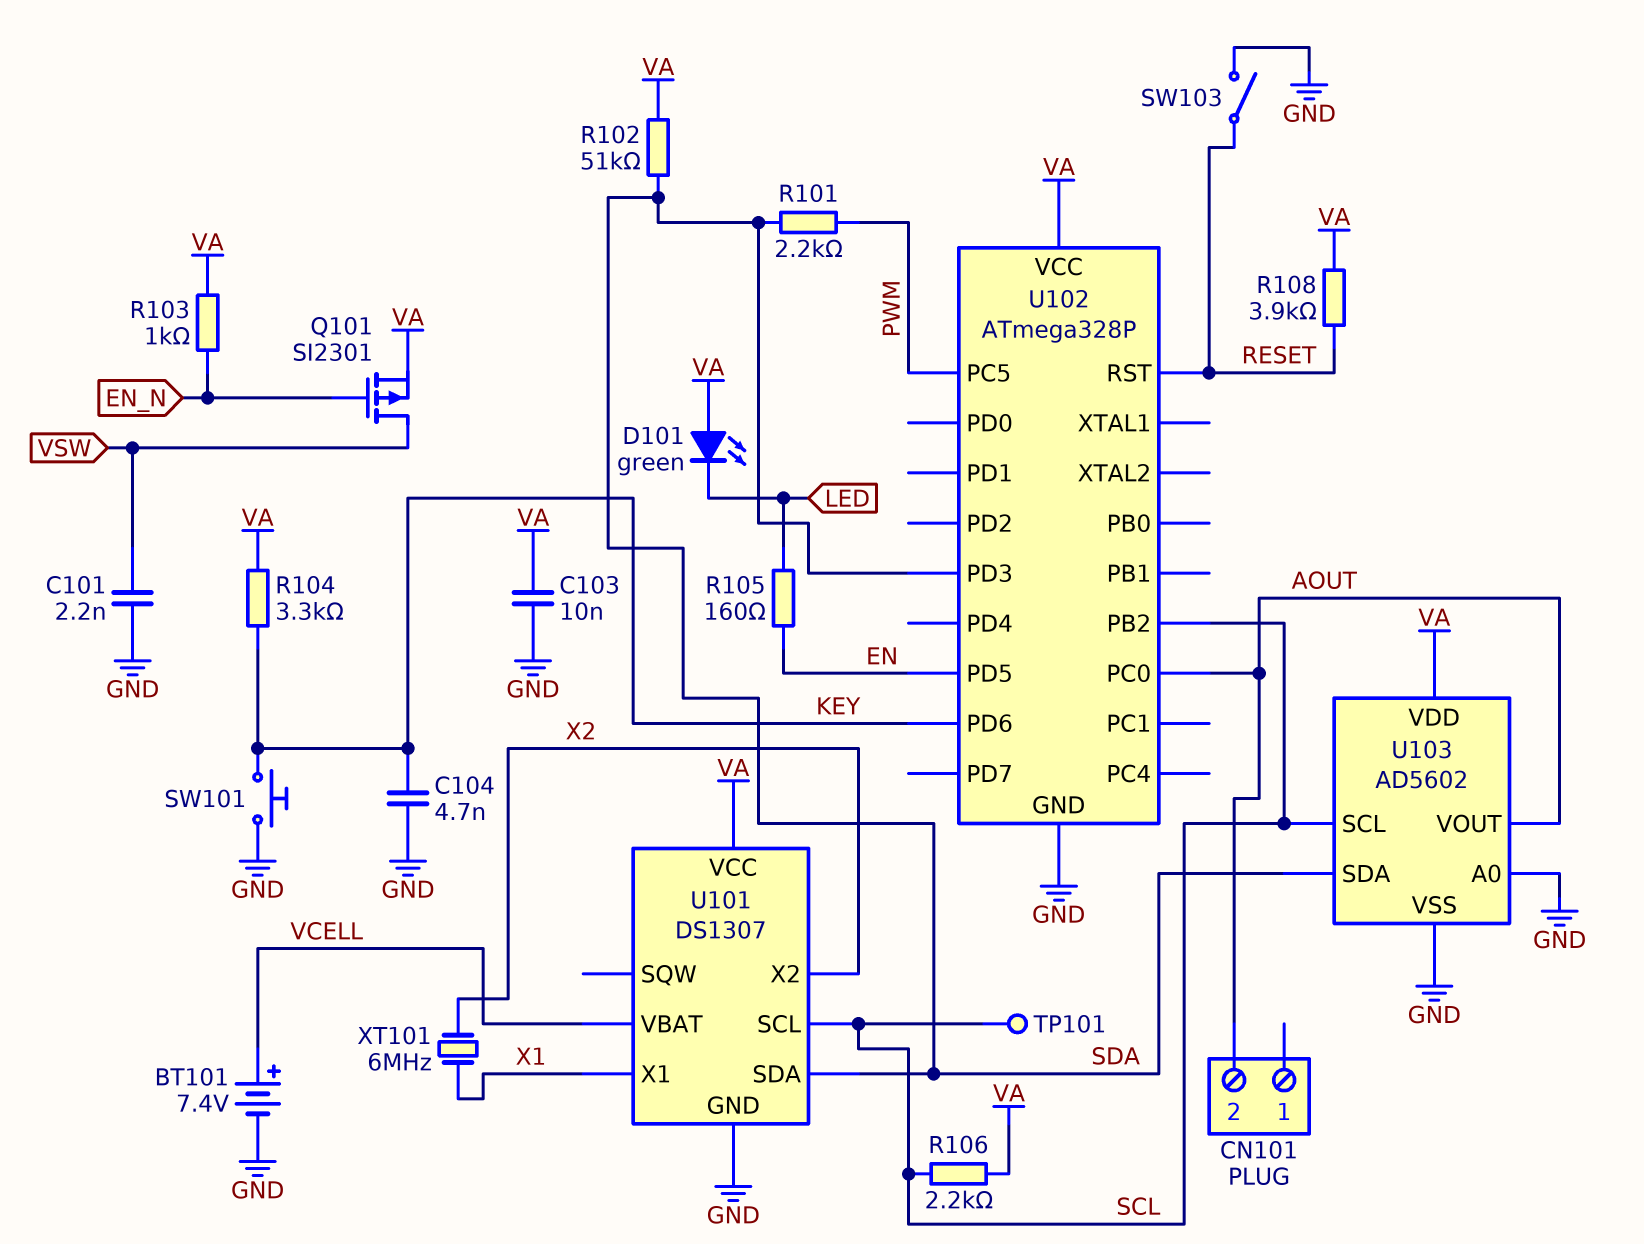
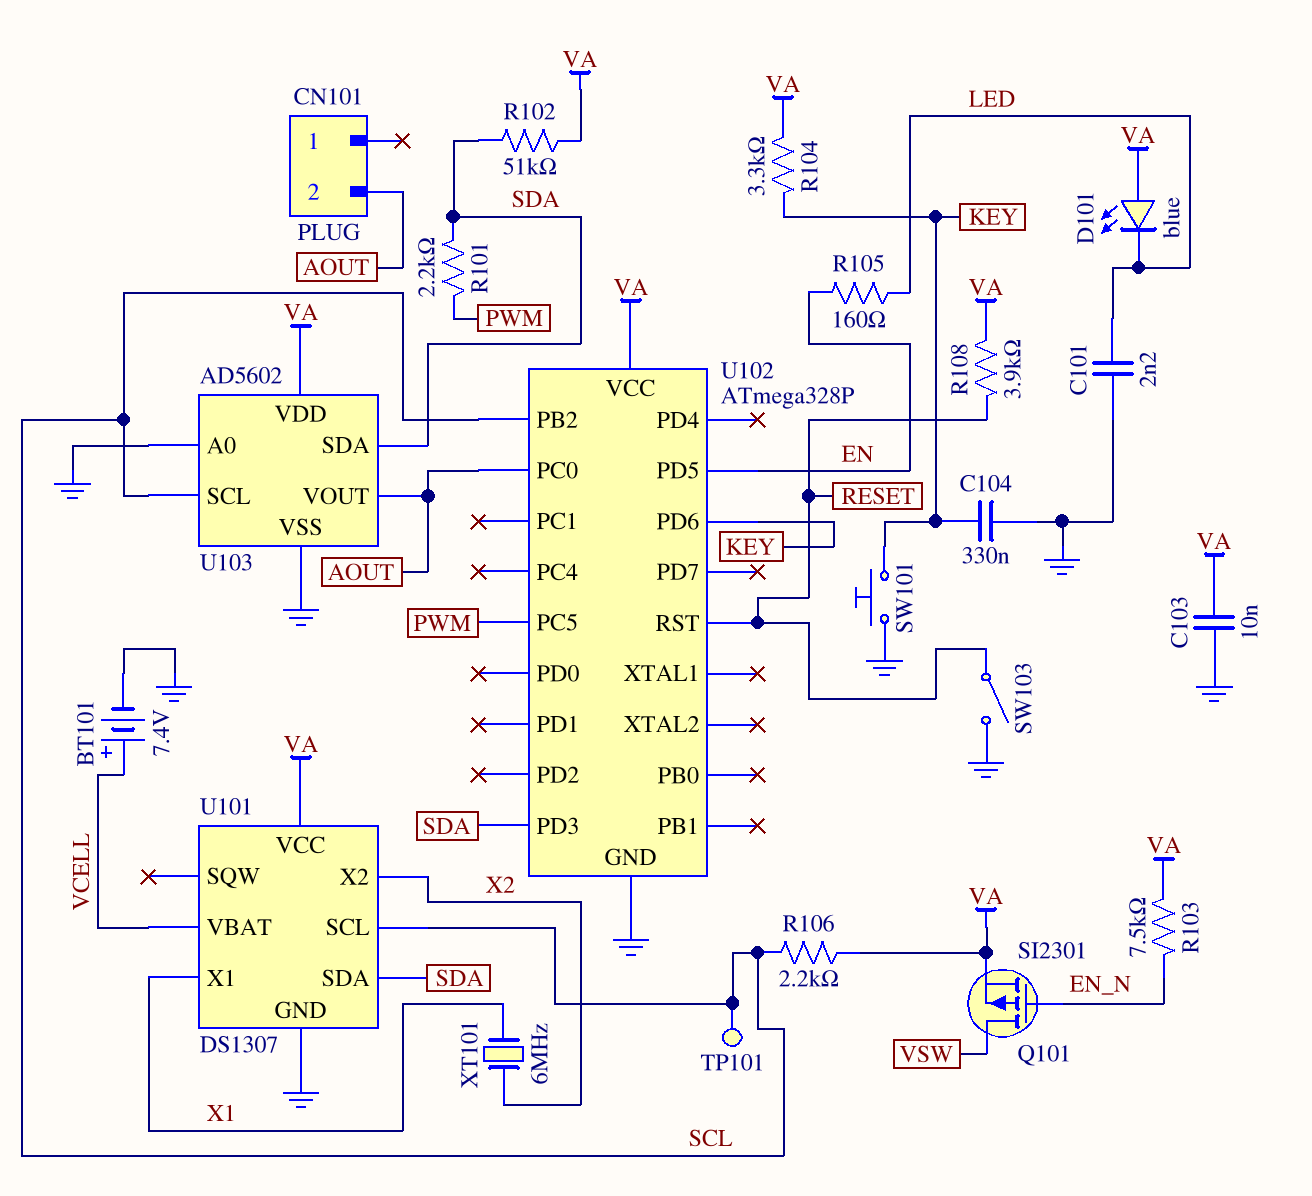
C101: 2.2nF (GND, VSW) -> 2.2nF (GND, LED)
C104: 4.7nF (GND, KEY) -> 330nF (GND, KEY)
D101: LED green (A VA, K LED) -> LED blue (A VA, K LED)
R103: 1k (EN_N, VA) -> 7.5k (EN_N, VA)

